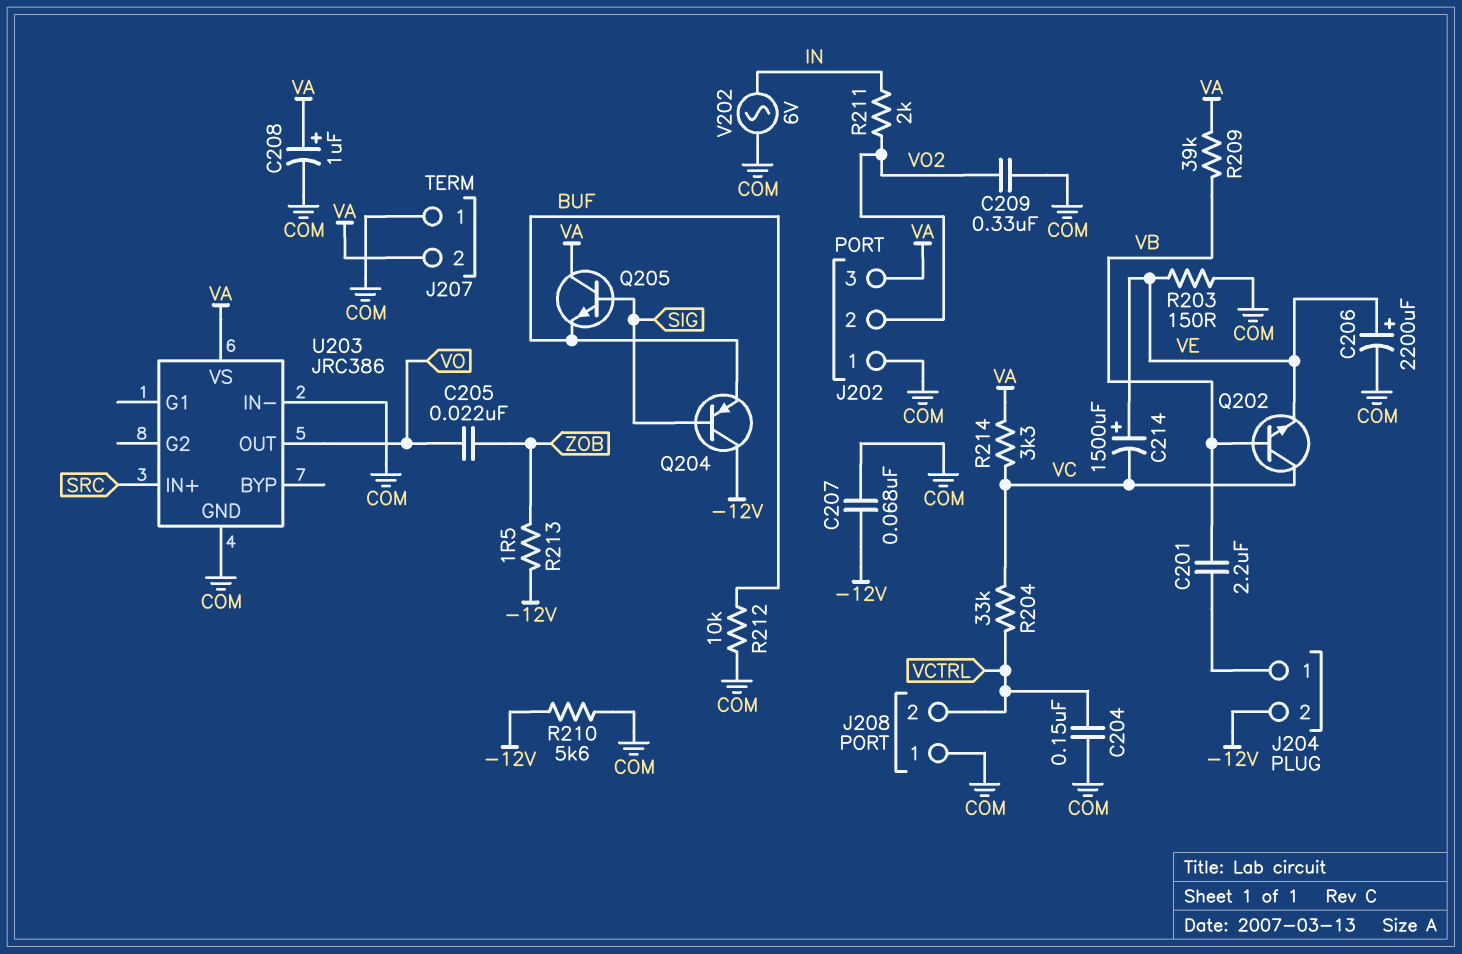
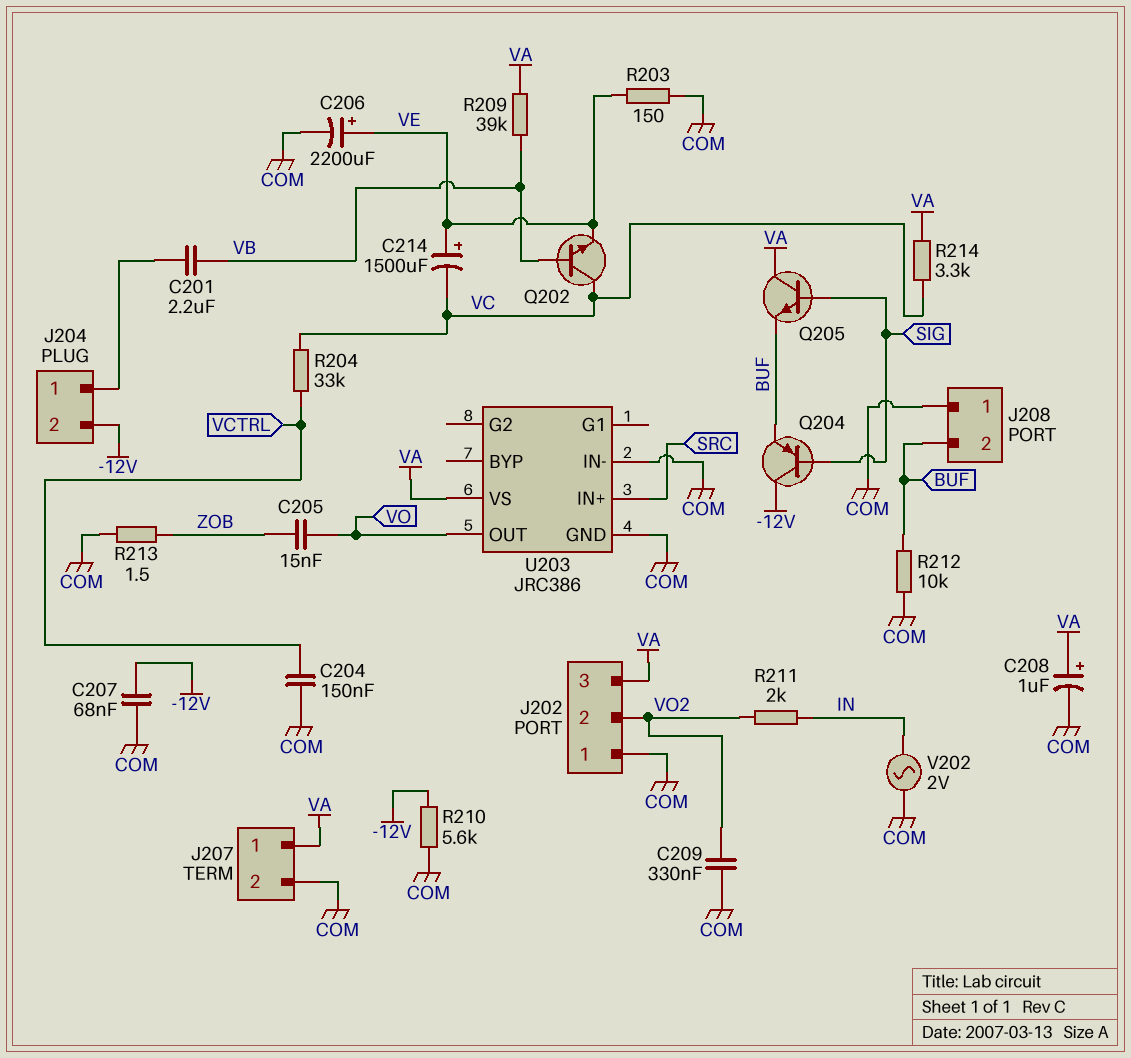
C205: 22nF (VO, ZOB) -> 15nF (VO, ZOB)
J207 pin 1: COM -> VA
J207 pin 2: VA -> COM
J208 pin 2: VCTRL -> BUF
R213: 1.5 (-12V, ZOB) -> 1.5 (COM, ZOB)
V202: AC 6V (COM, IN) -> AC 2V (COM, IN)

